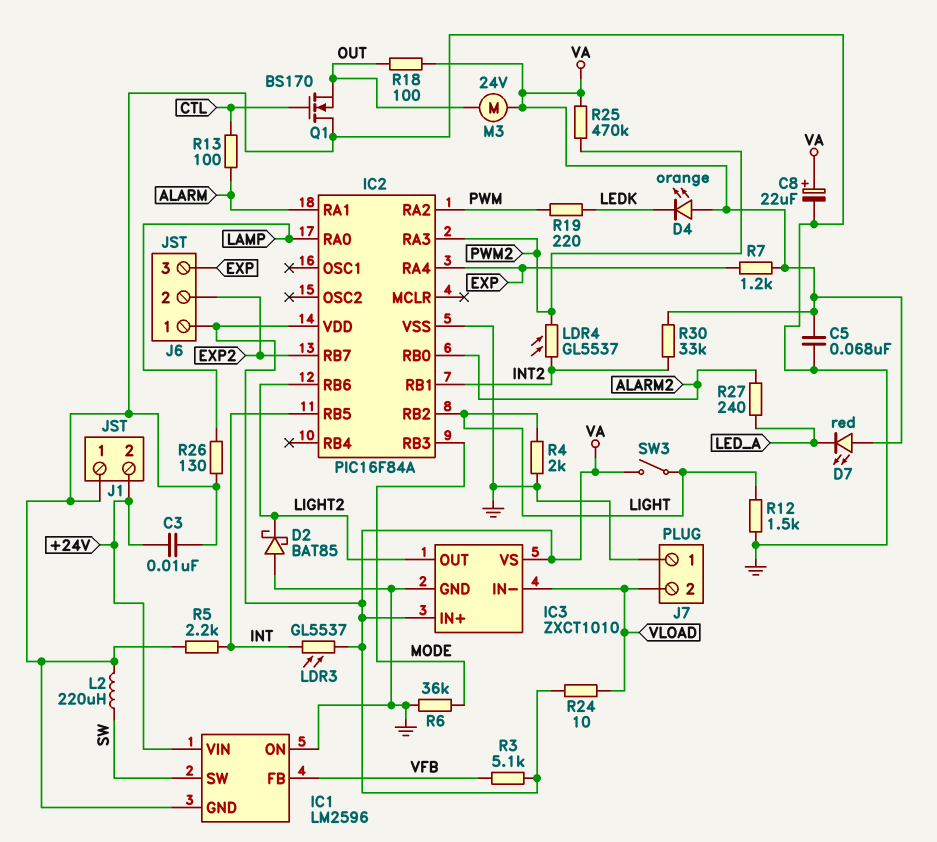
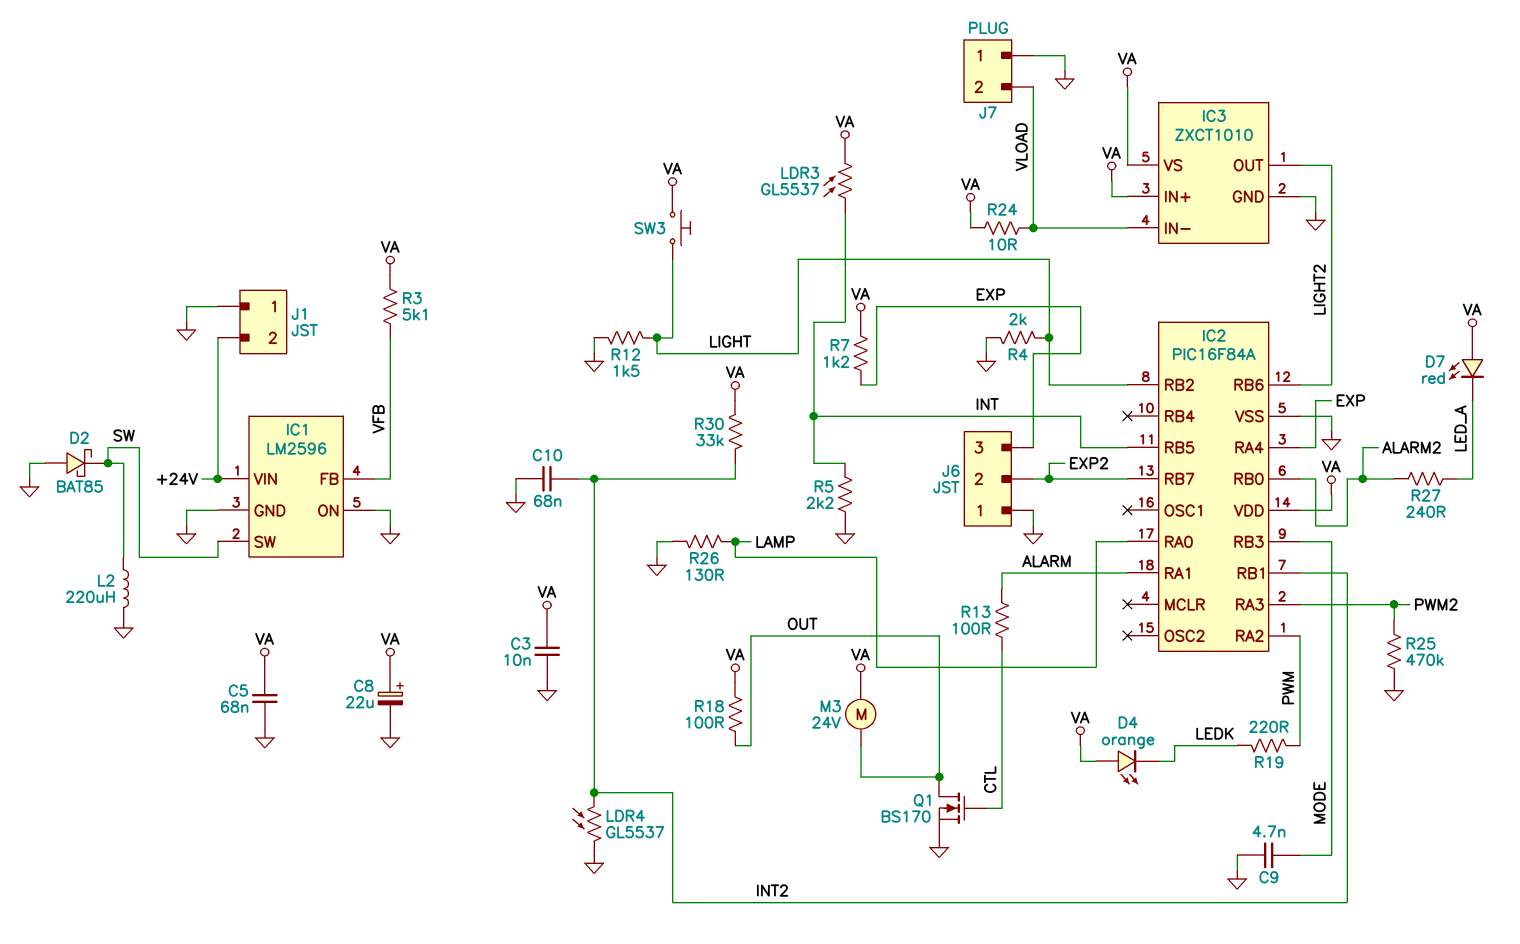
C3: 10nF (+24V, GND) -> 10nF (GND, VA)
C9: none -> 4.7nF (GND, MODE)
C10: none -> 68nF (GND, INT2)
D2: schottky BAT85 (A GND, K LIGHT2) -> schottky BAT85 (A GND, K SW)
J6 pin 1: VA -> GND
LDR4: GL5537 (INT2, PWM2) -> GL5537 (GND, INT2)
Q1: NMOS BS170 (G CTL, D GND, S OUT) -> NMOS BS170 (G CTL, D OUT, S GND)
R6: 36k (GND, MODE) -> none
R25: 470k (PWM2, VA) -> 470k (GND, PWM2)
SW3: switch (LIGHT, VA) -> button (LIGHT, VA)

